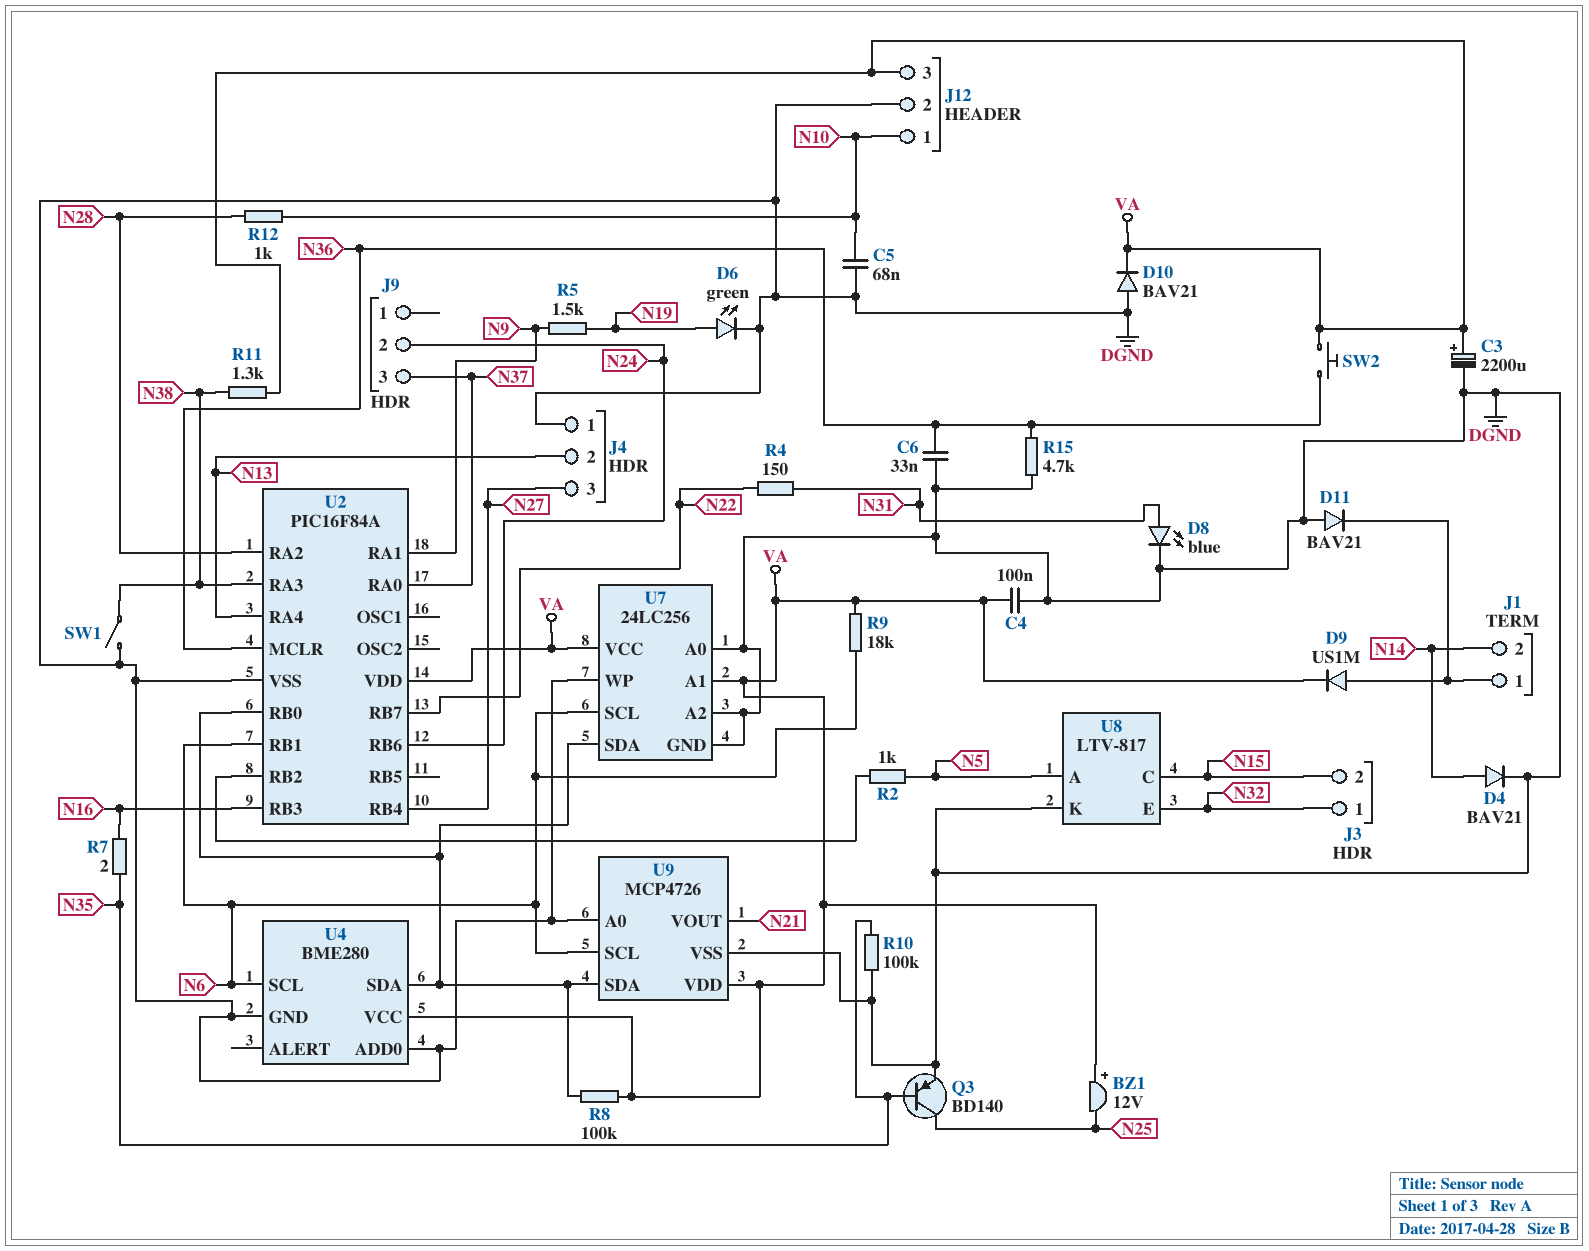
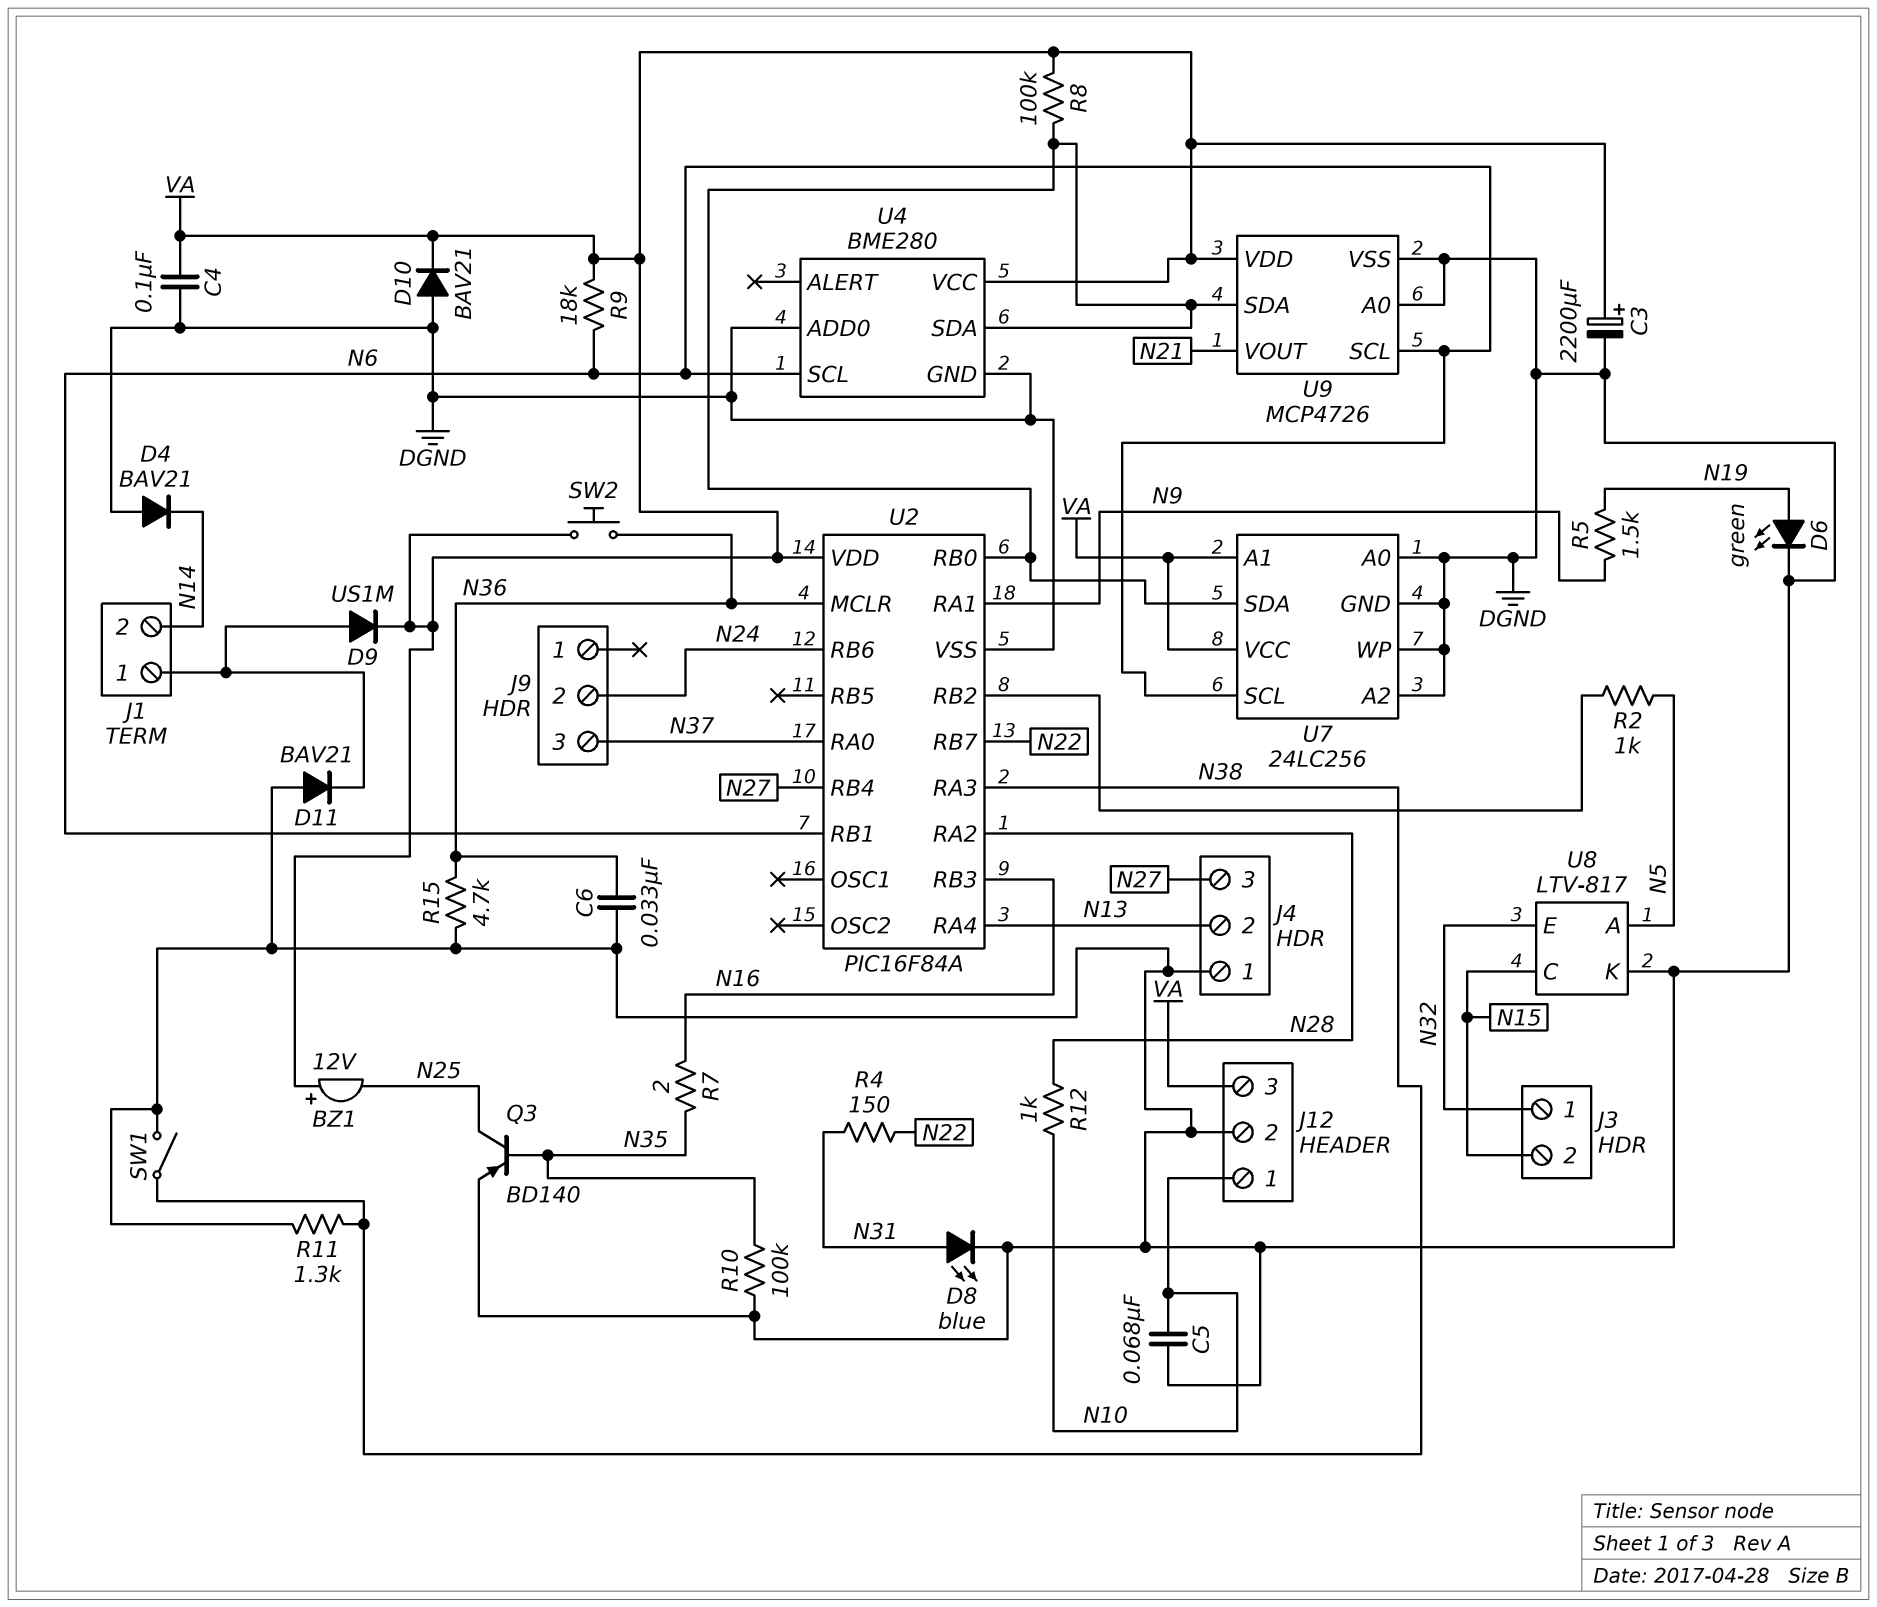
D4: diode BAV21 (A N14, K DGND) -> diode BAV21 (A DGND, K N14)
R11: 1.3k (N38, VA) -> 1.3k (DGND, N38)

